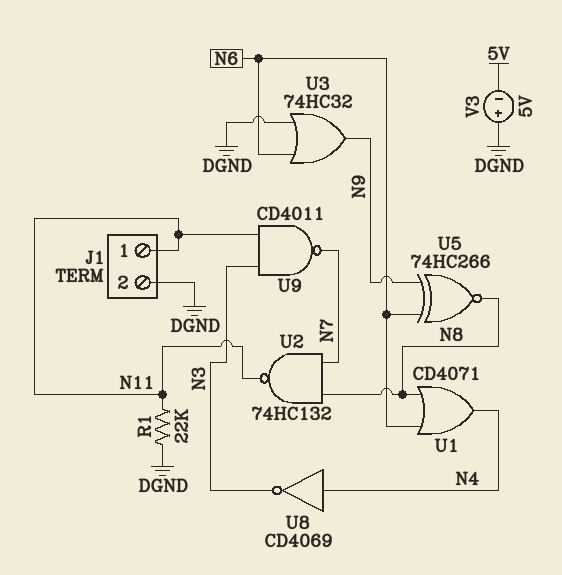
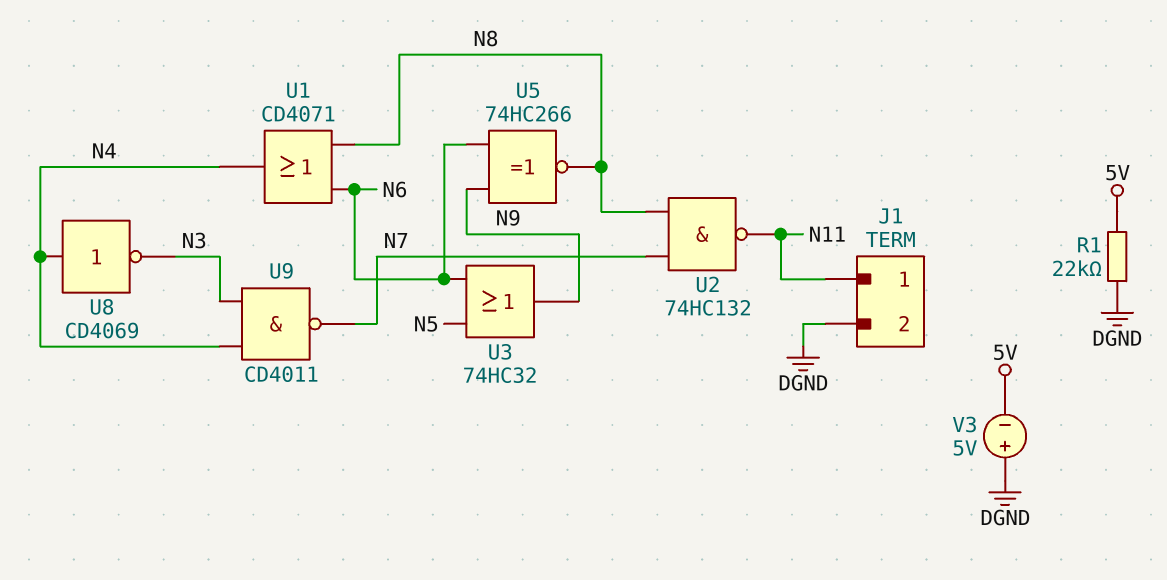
R1: 22k (DGND, N11) -> 22k (5V, DGND)
U3: OR 74HC32 (in DGND, in N6, out N9) -> OR 74HC32 (in N5, in N6, out N9)
U9: NAND CD4011 (in N3, in N11, out N7) -> NAND CD4011 (in N3, in N4, out N7)

